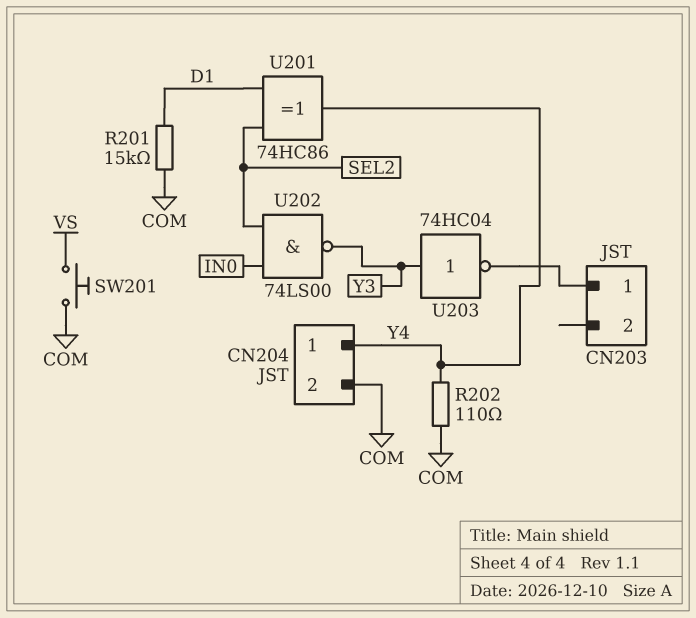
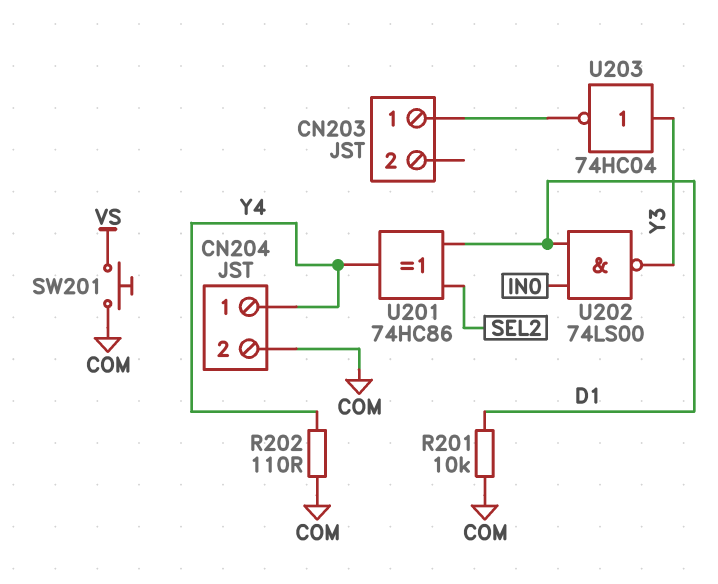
R201: 15k (COM, D1) -> 10k (COM, D1)
U202: NAND 74LS00 (in IN0, in SEL2, out Y3) -> NAND 74LS00 (in D1, in IN0, out Y3)

